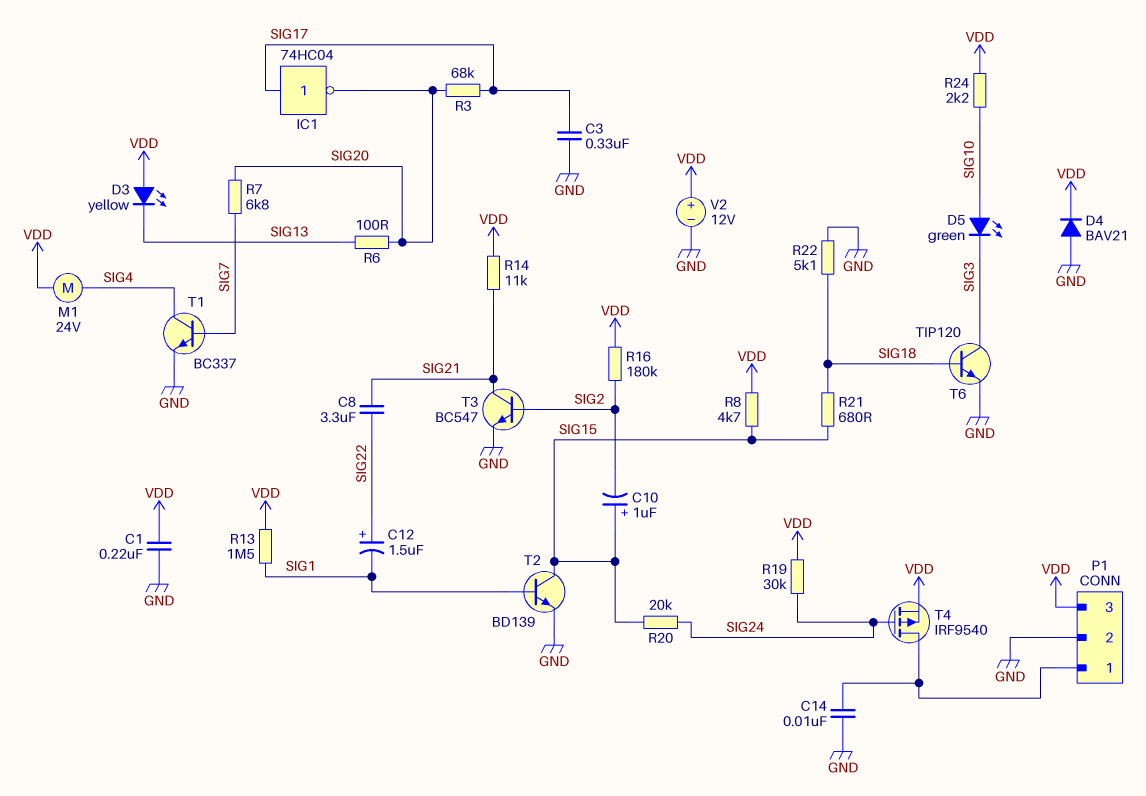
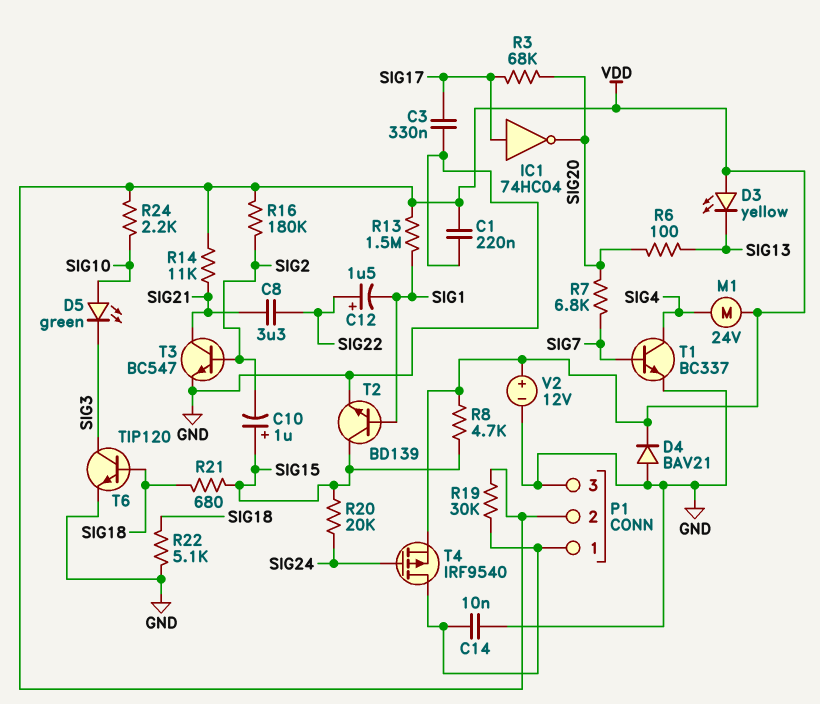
P1 pin 2: GND -> VDD
P1 pin 3: VDD -> GND
R19: 30k (SIG24, VDD) -> 30k (P1/1, VDD)

